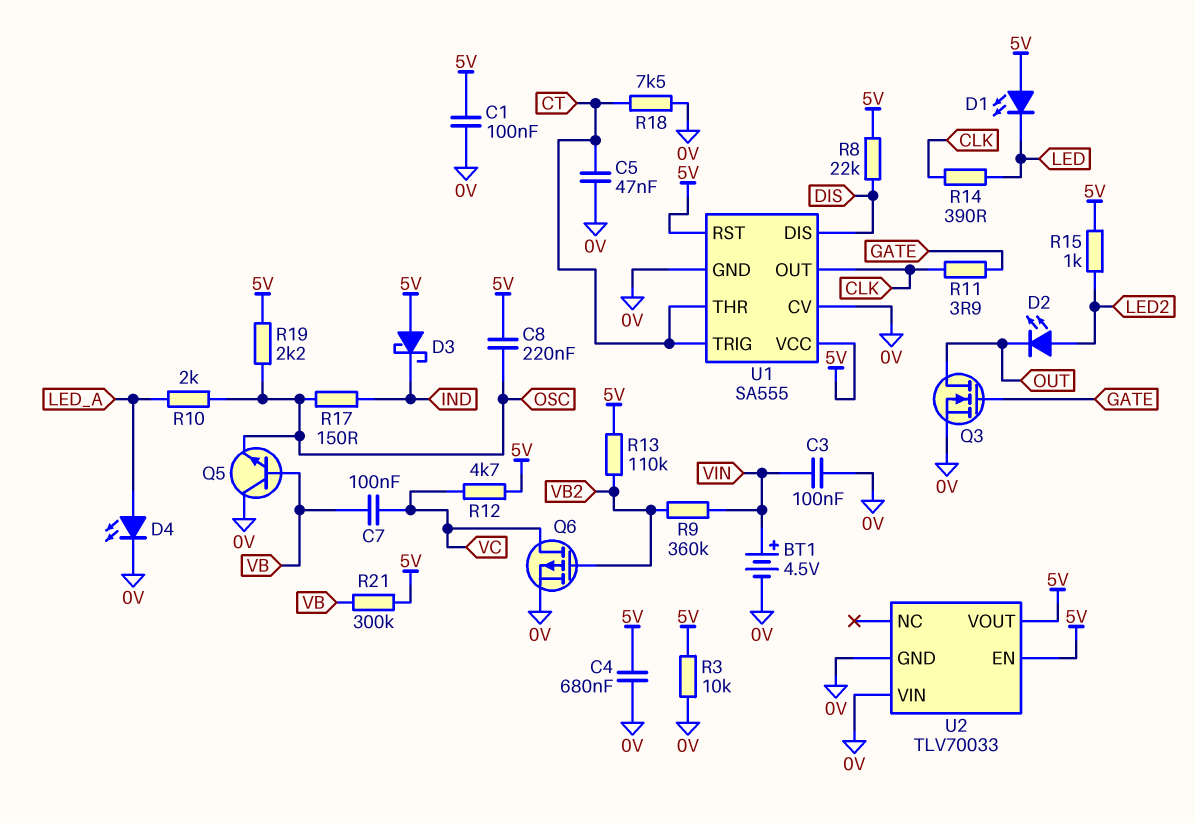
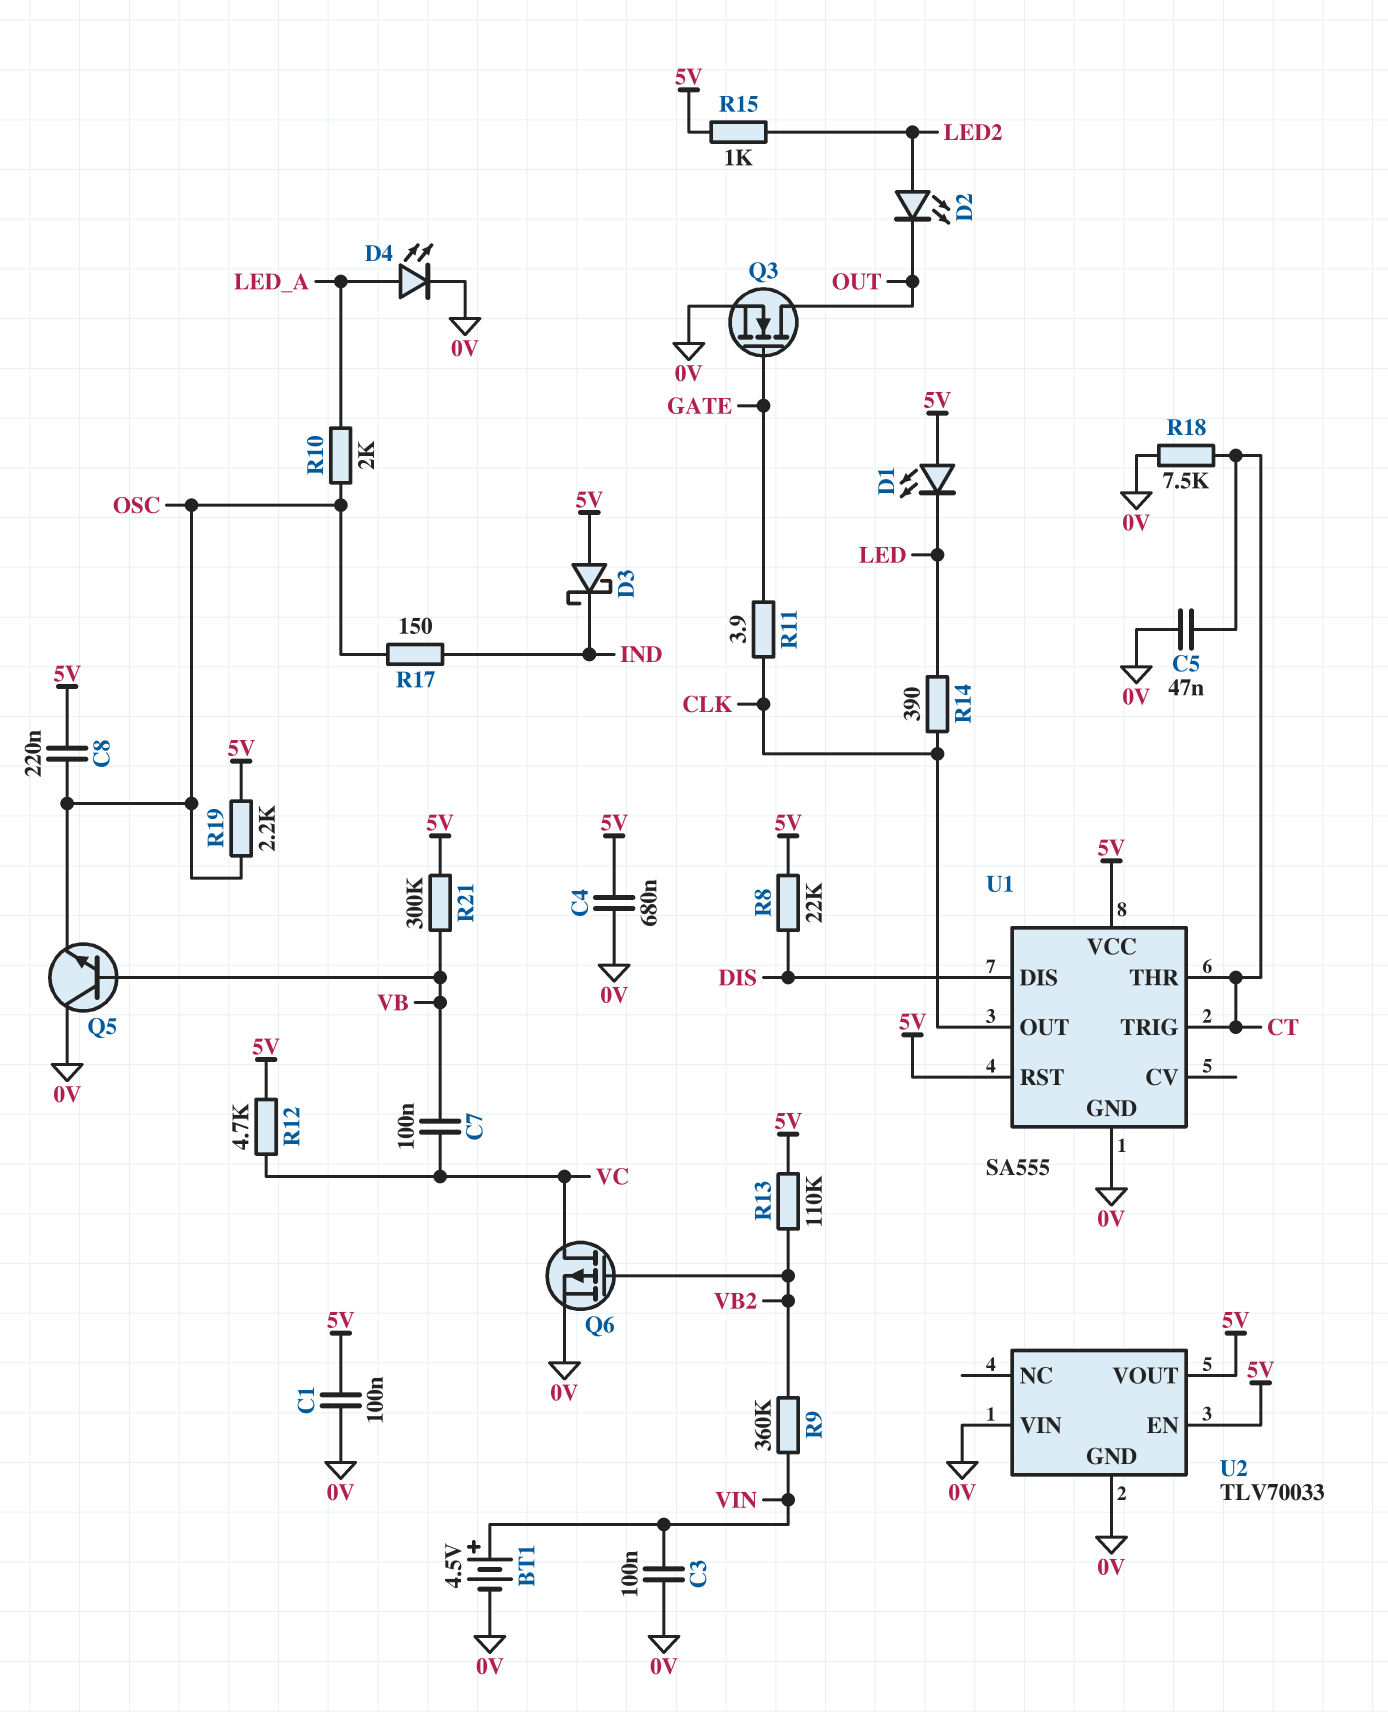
R3: 10k (0V, 5V) -> none
U1 pin CV: 0V -> none

